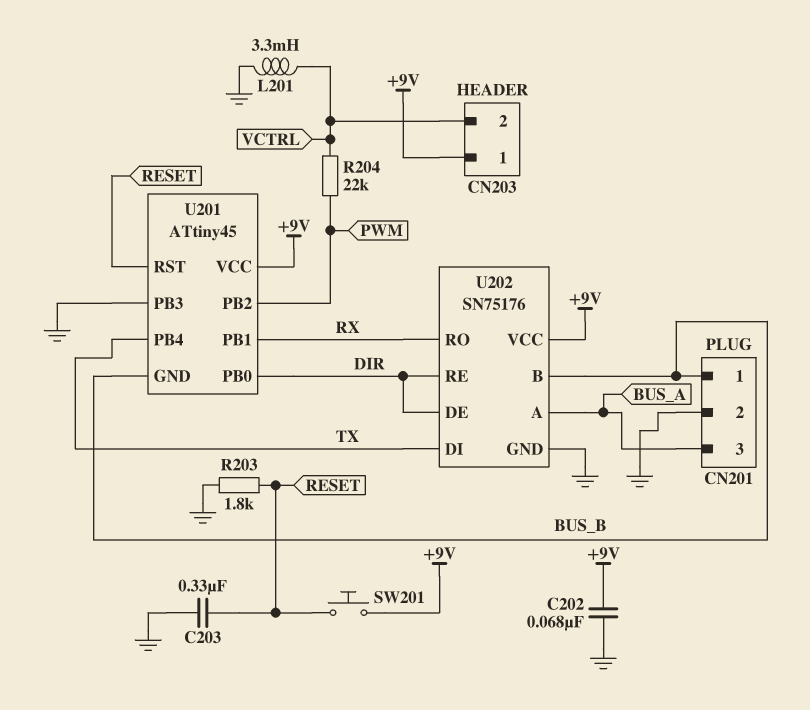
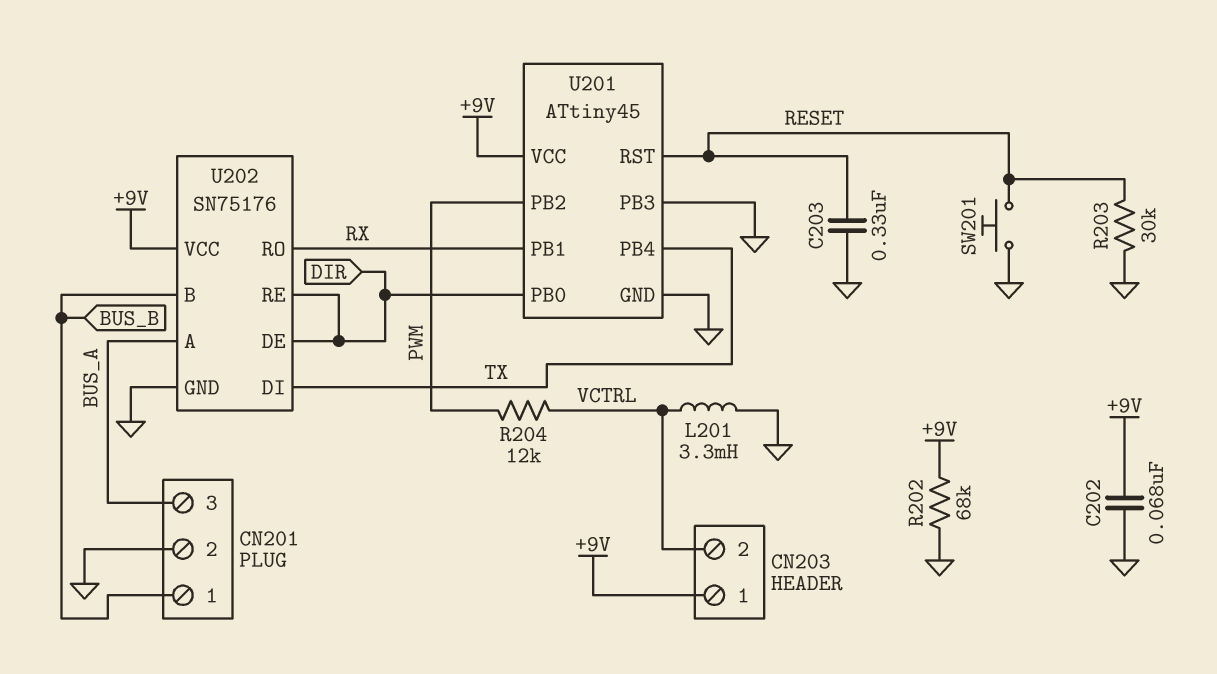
R202: none -> 68k (+9V, GND)
R203: 1.8k (GND, RESET) -> 30k (GND, RESET)
R204: 22k (PWM, VCTRL) -> 12k (PWM, VCTRL)
SW201: button (+9V, RESET) -> button (GND, RESET)
U201 pin GND: BUS_B -> GND

